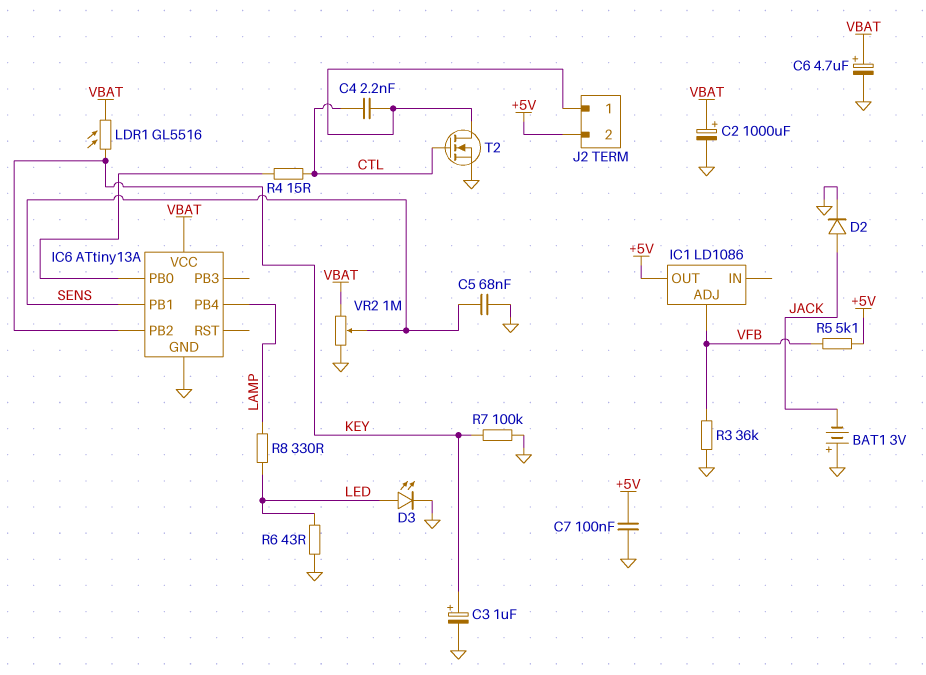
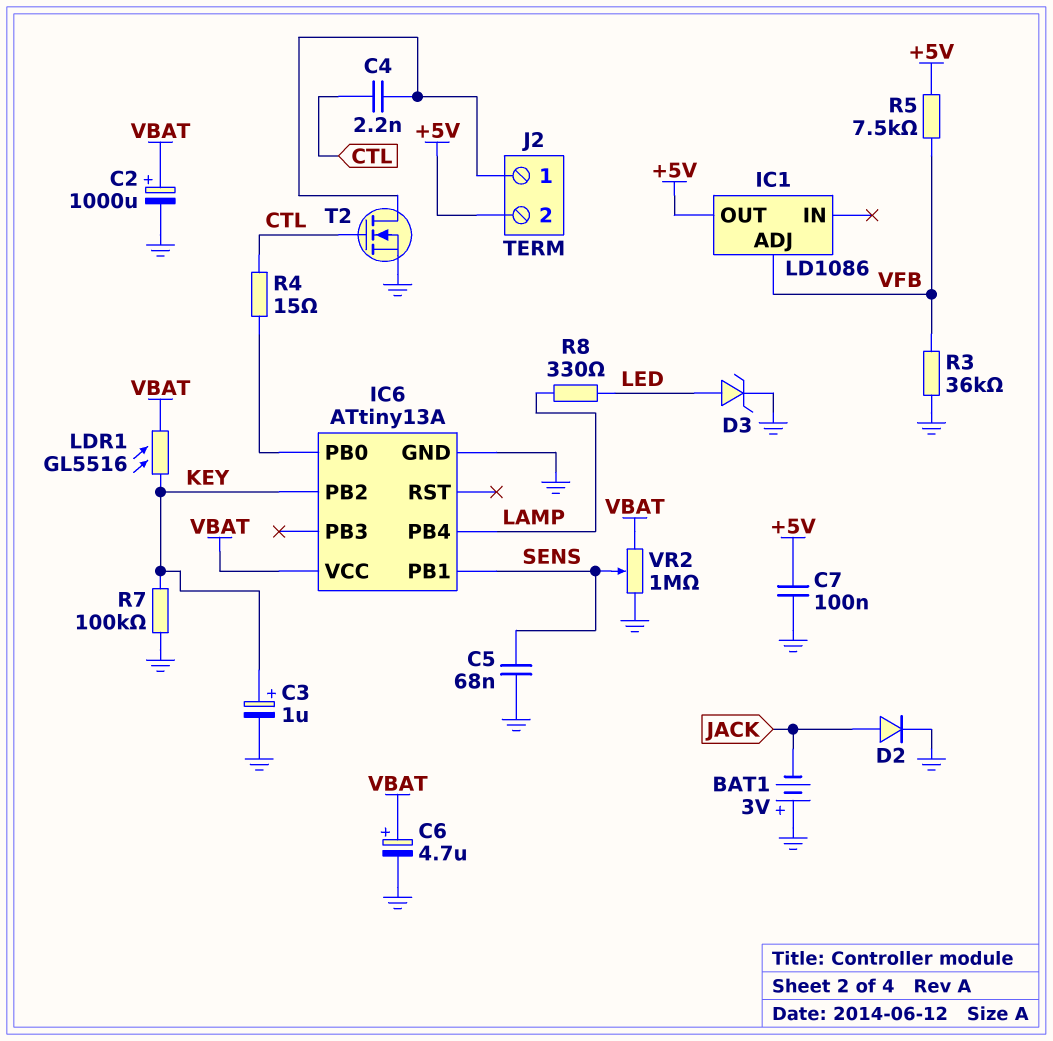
D3: LED (A LED, K GND) -> zener (A LED, K GND)
R5: 5.1k (+5V, VFB) -> 7.5k (+5V, VFB)
R6: 43 (GND, LED) -> none

